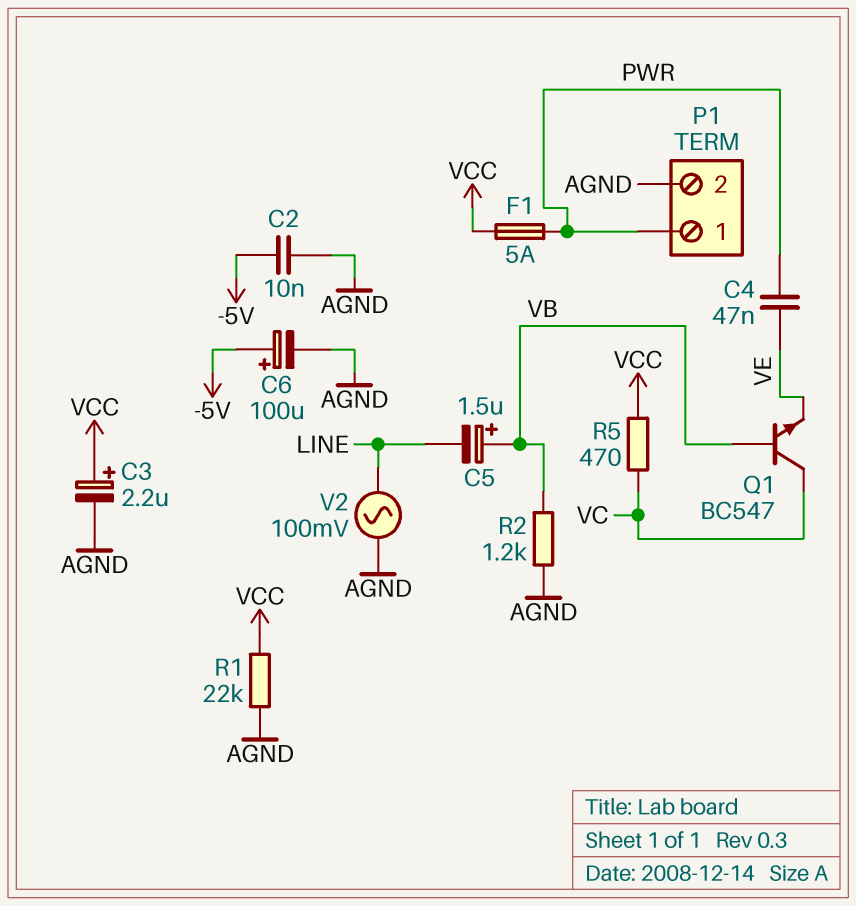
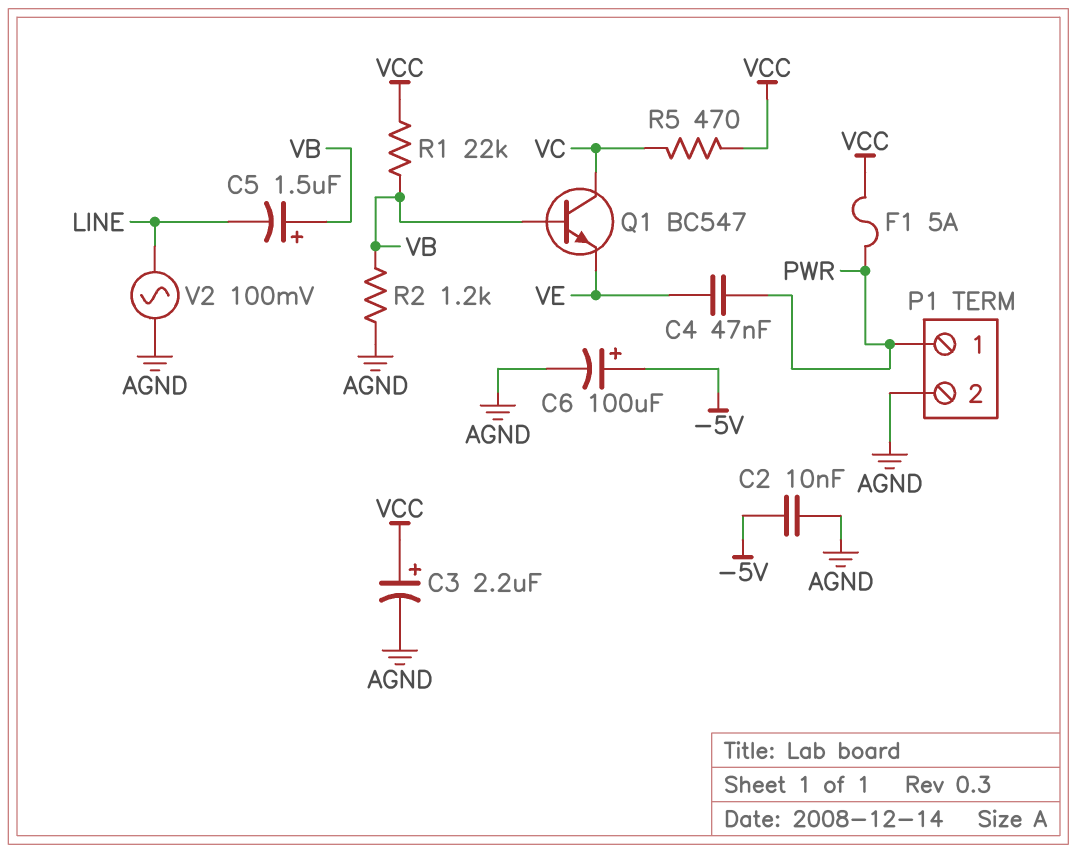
R1: 22k (AGND, VCC) -> 22k (VB, VCC)

